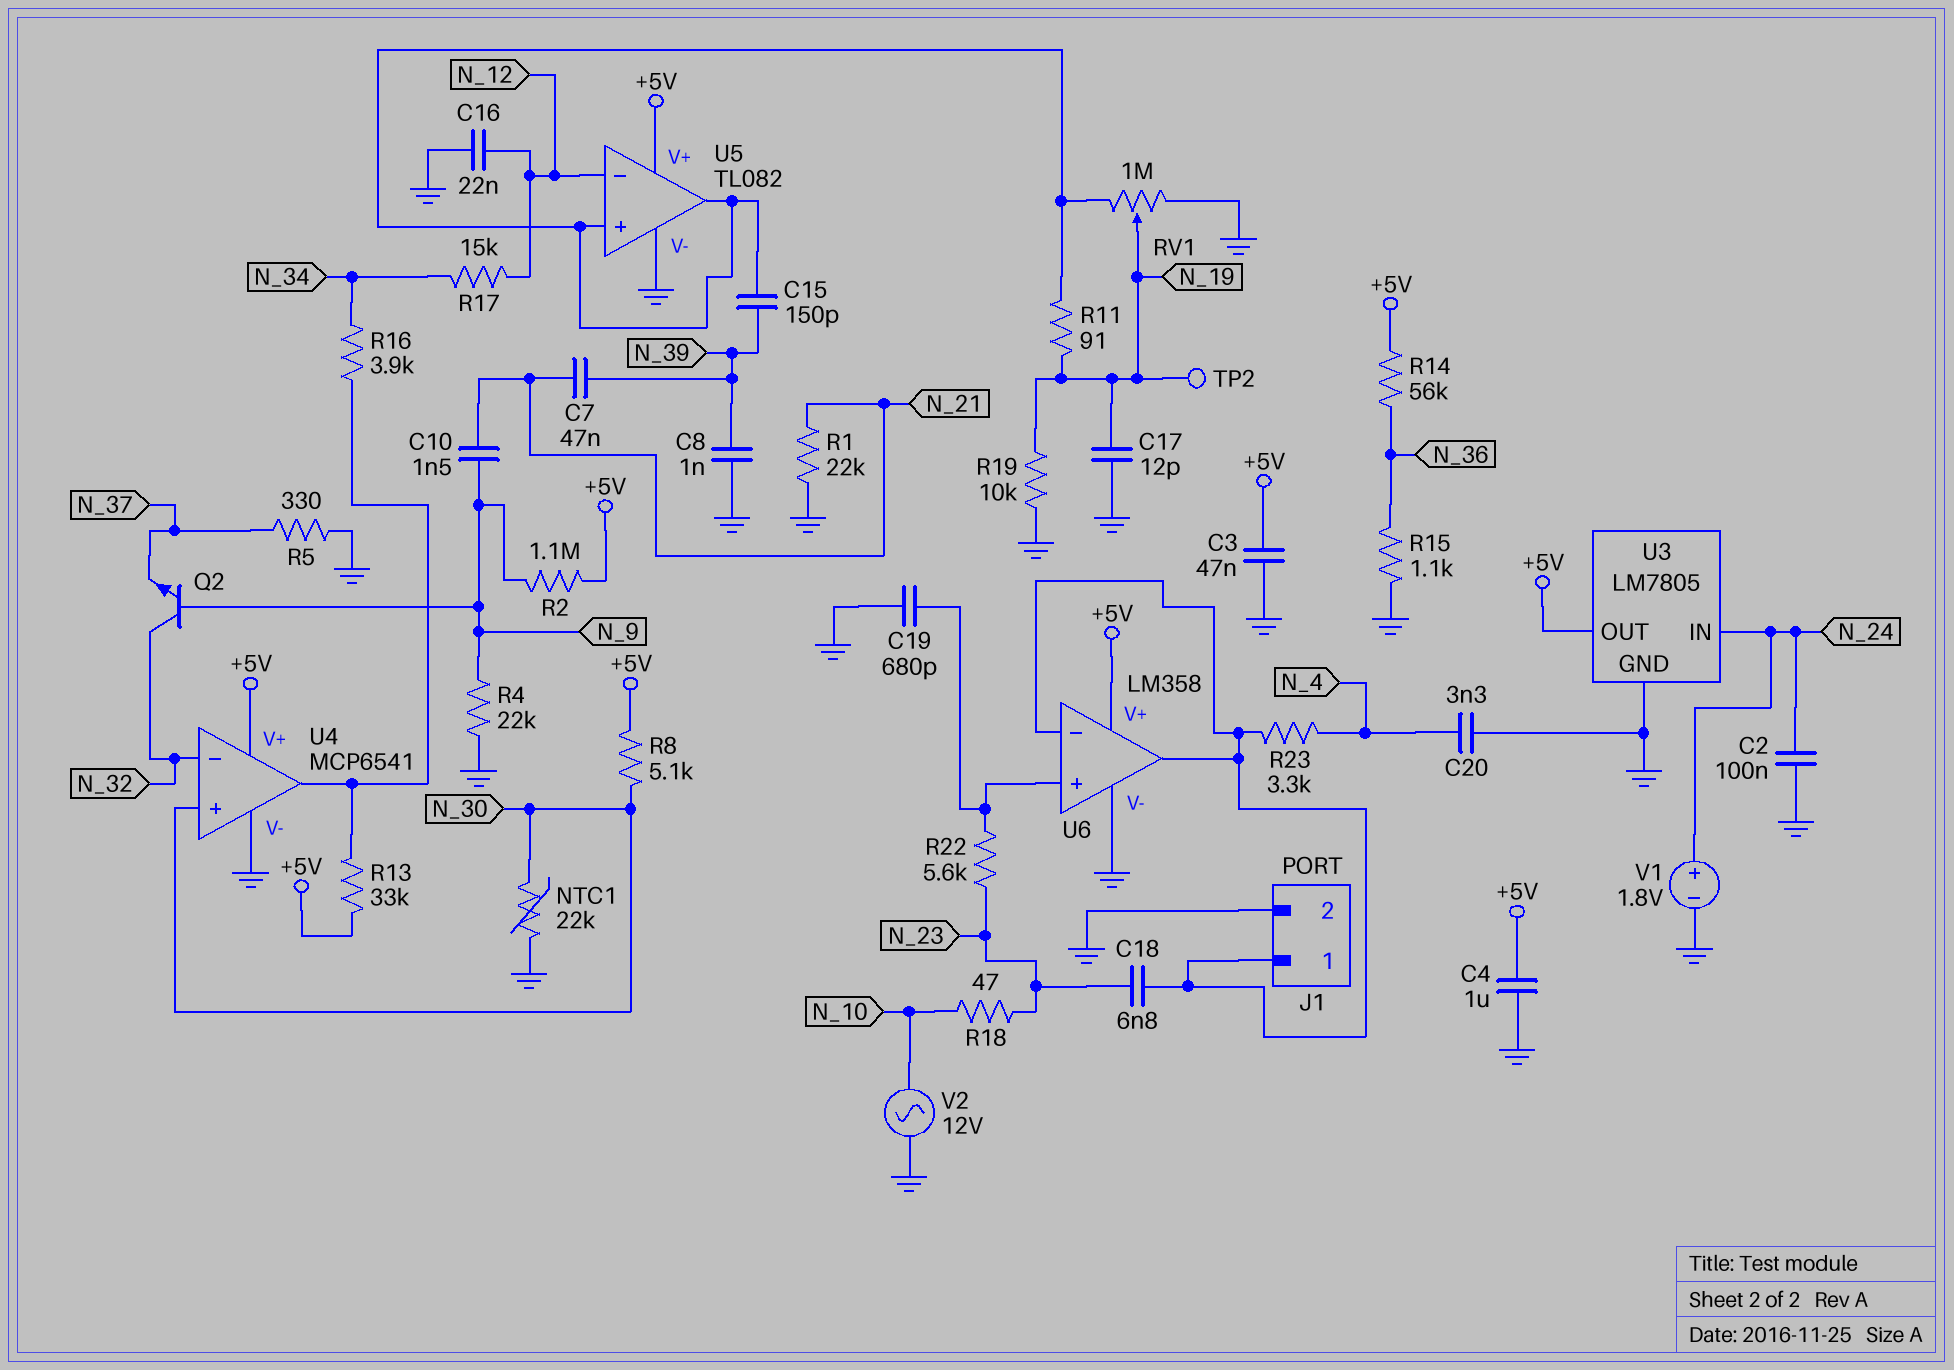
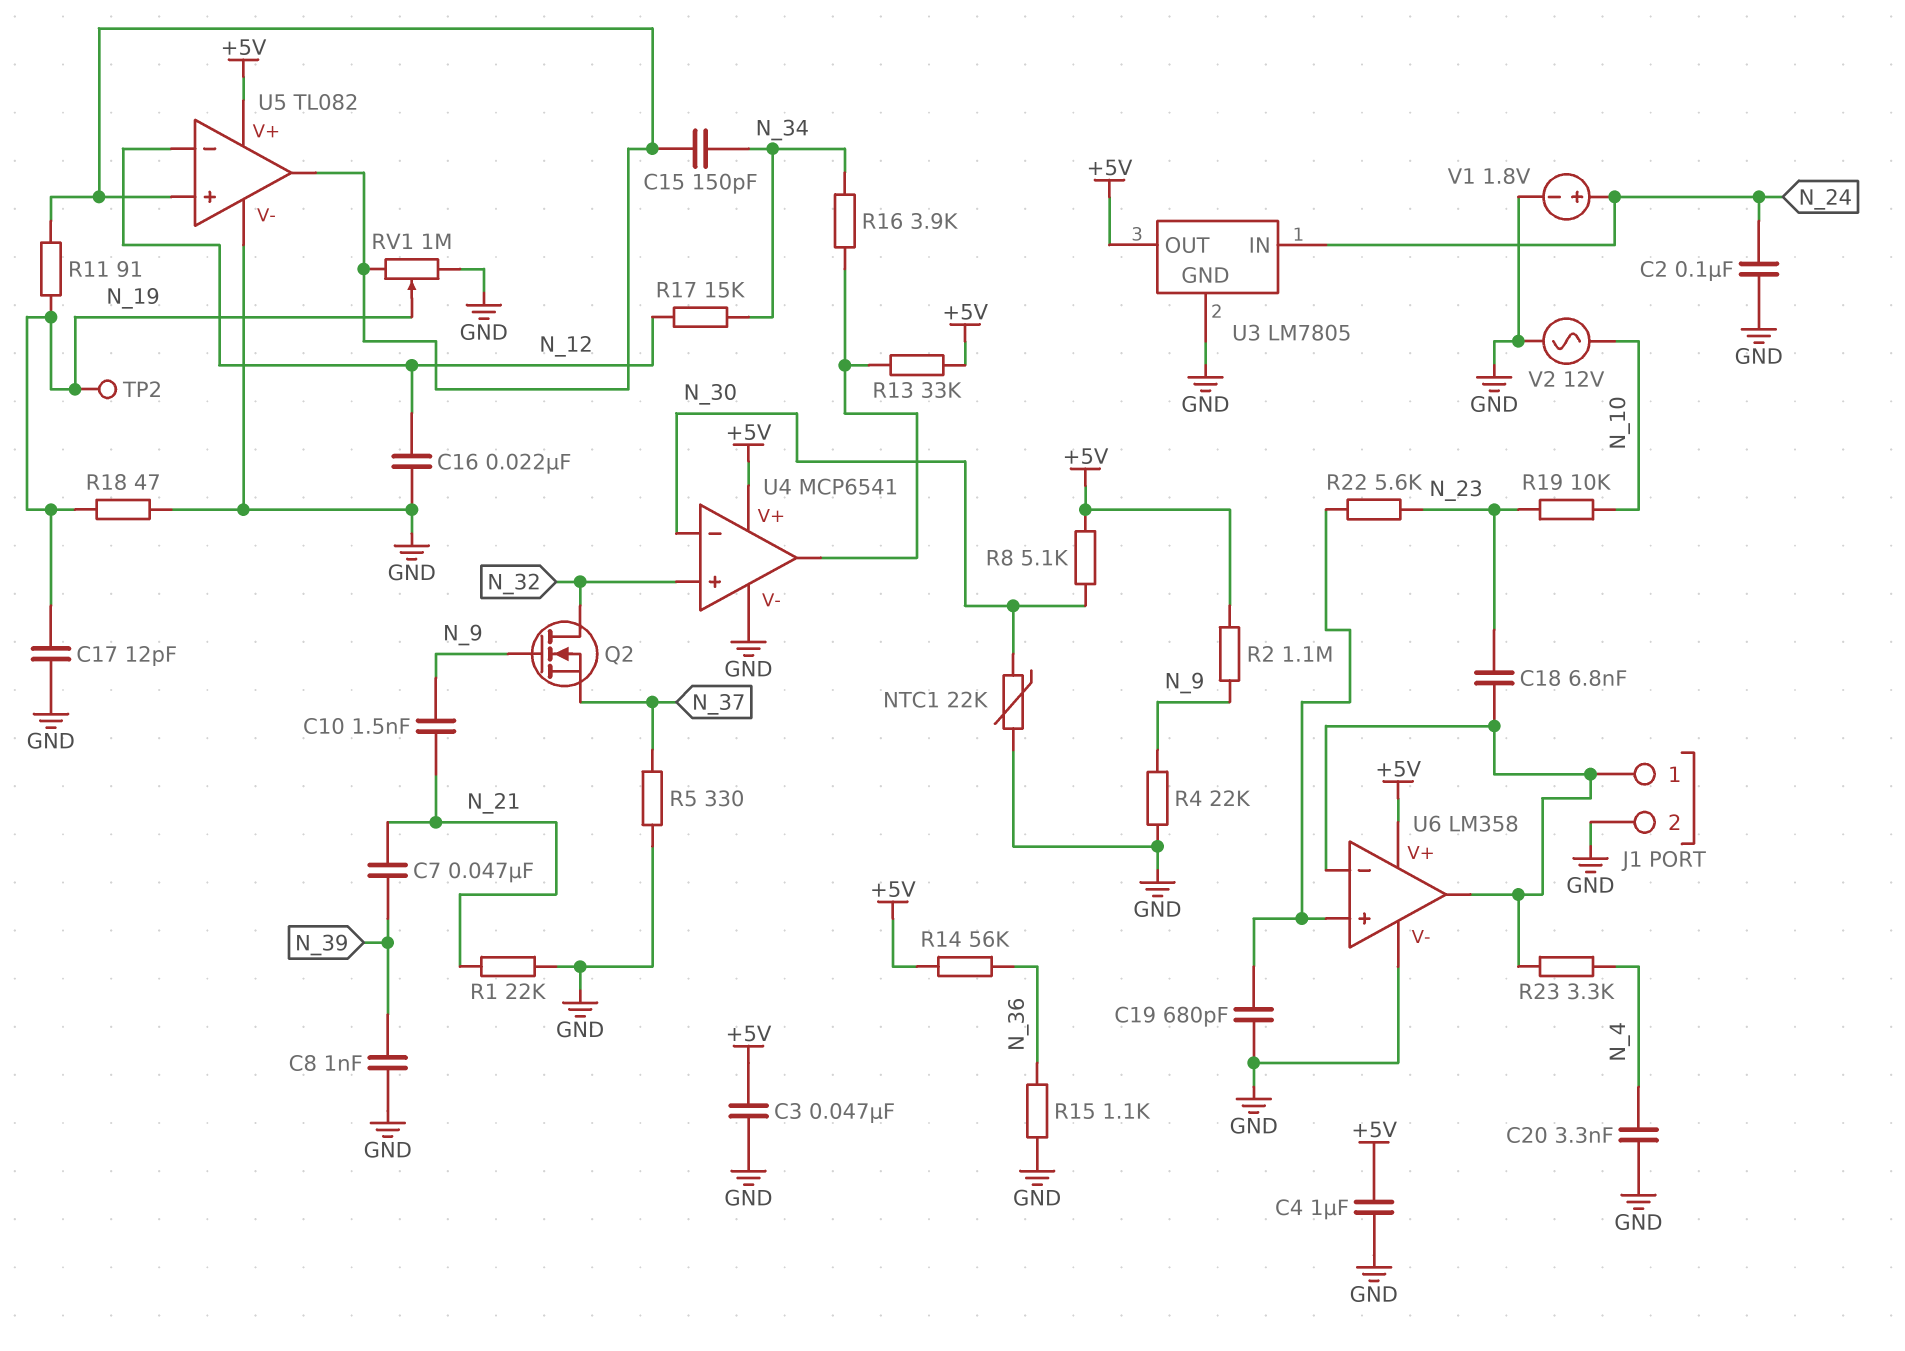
C15: 150pF (N_39, U5/in+) -> 150pF (N_34, U5/in+)
Q2: NPN (B N_9, C N_32, E N_37) -> NMOS (G N_9, D N_32, S N_37)
R18: 47 (N_10, N_23) -> 47 (GND, N_19)
R19: 10k (GND, N_19) -> 10k (N_10, N_23)
U4 pin in+: N_30 -> N_32
U4 pin in-: N_32 -> N_30

